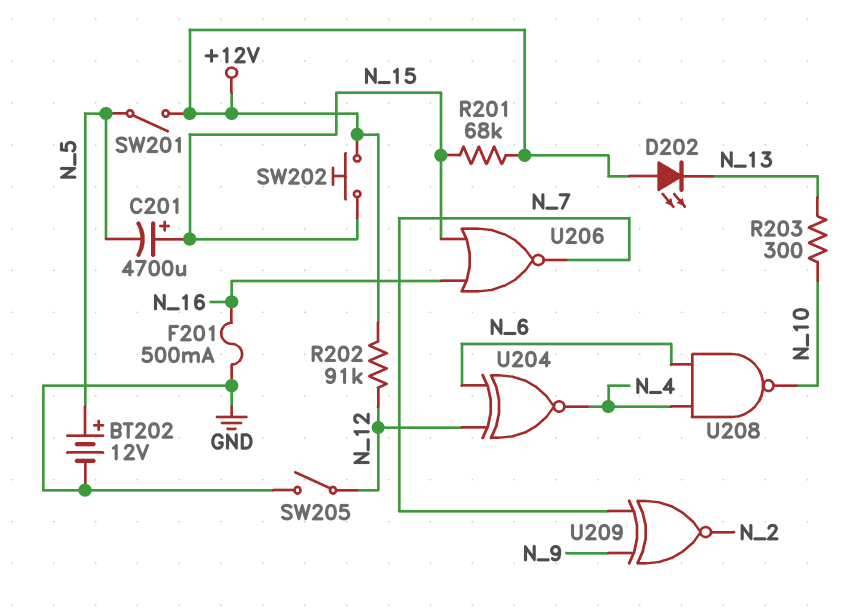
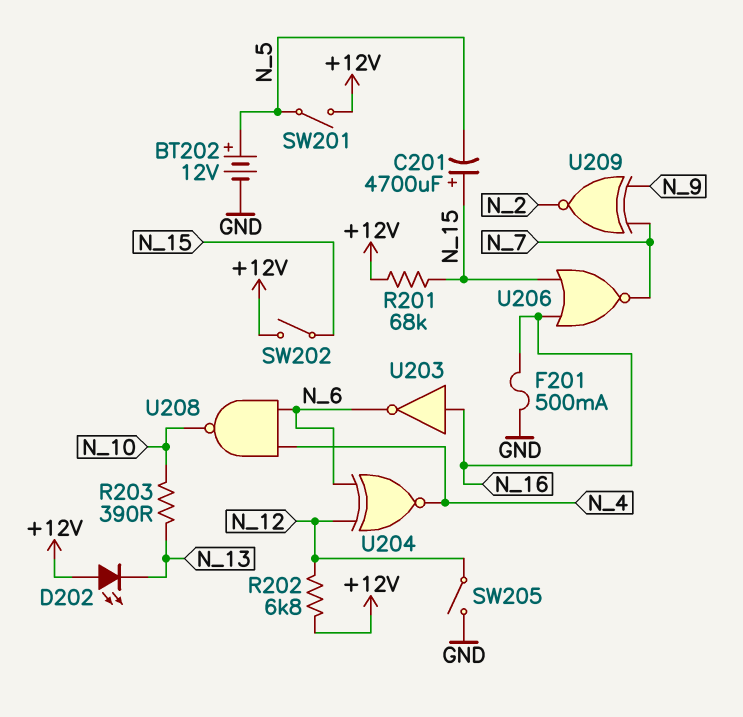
R202: 91k (+12V, N_12) -> 6.8k (+12V, N_12)
R203: 300 (N_10, N_13) -> 390 (N_10, N_13)
SW202: button (+12V, N_15) -> switch (+12V, N_15)
U203: none -> NOT (in N_16, out N_6)

